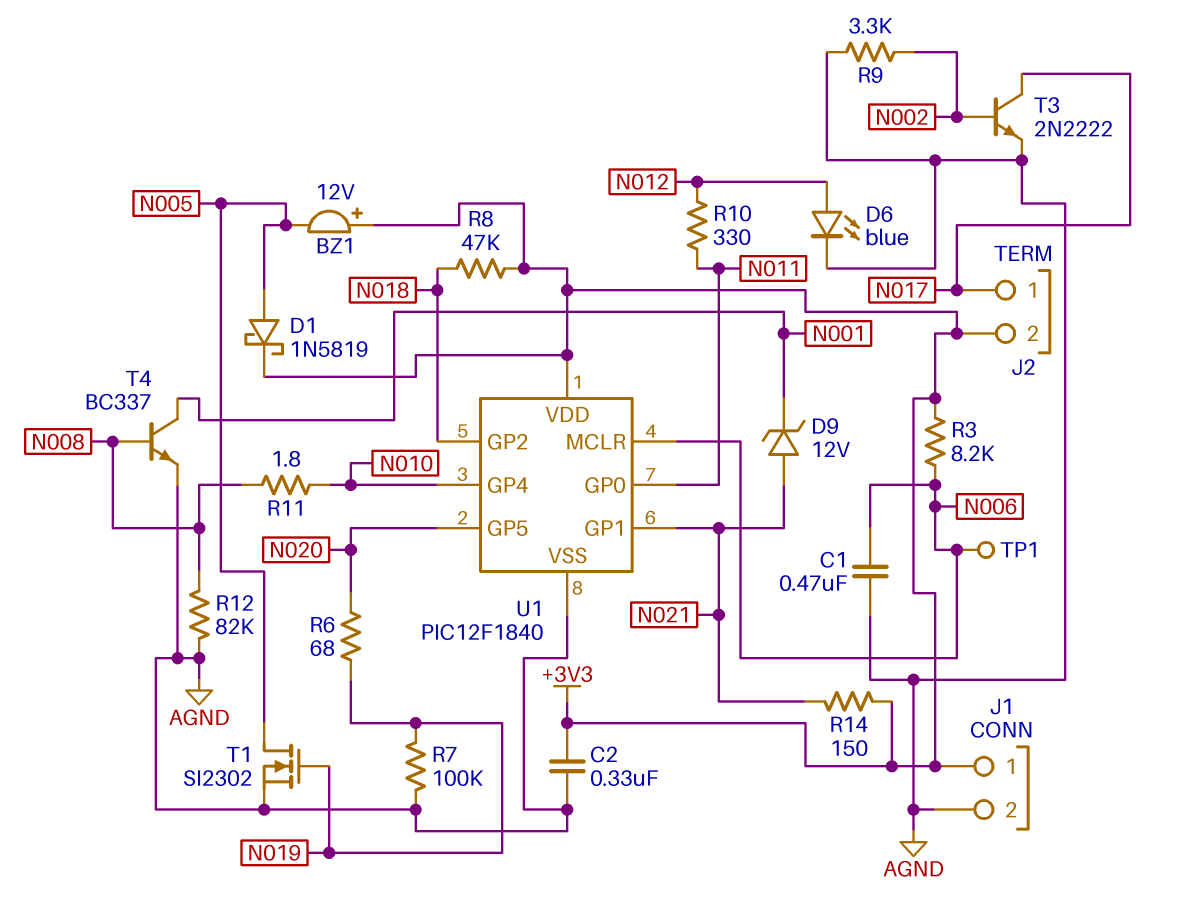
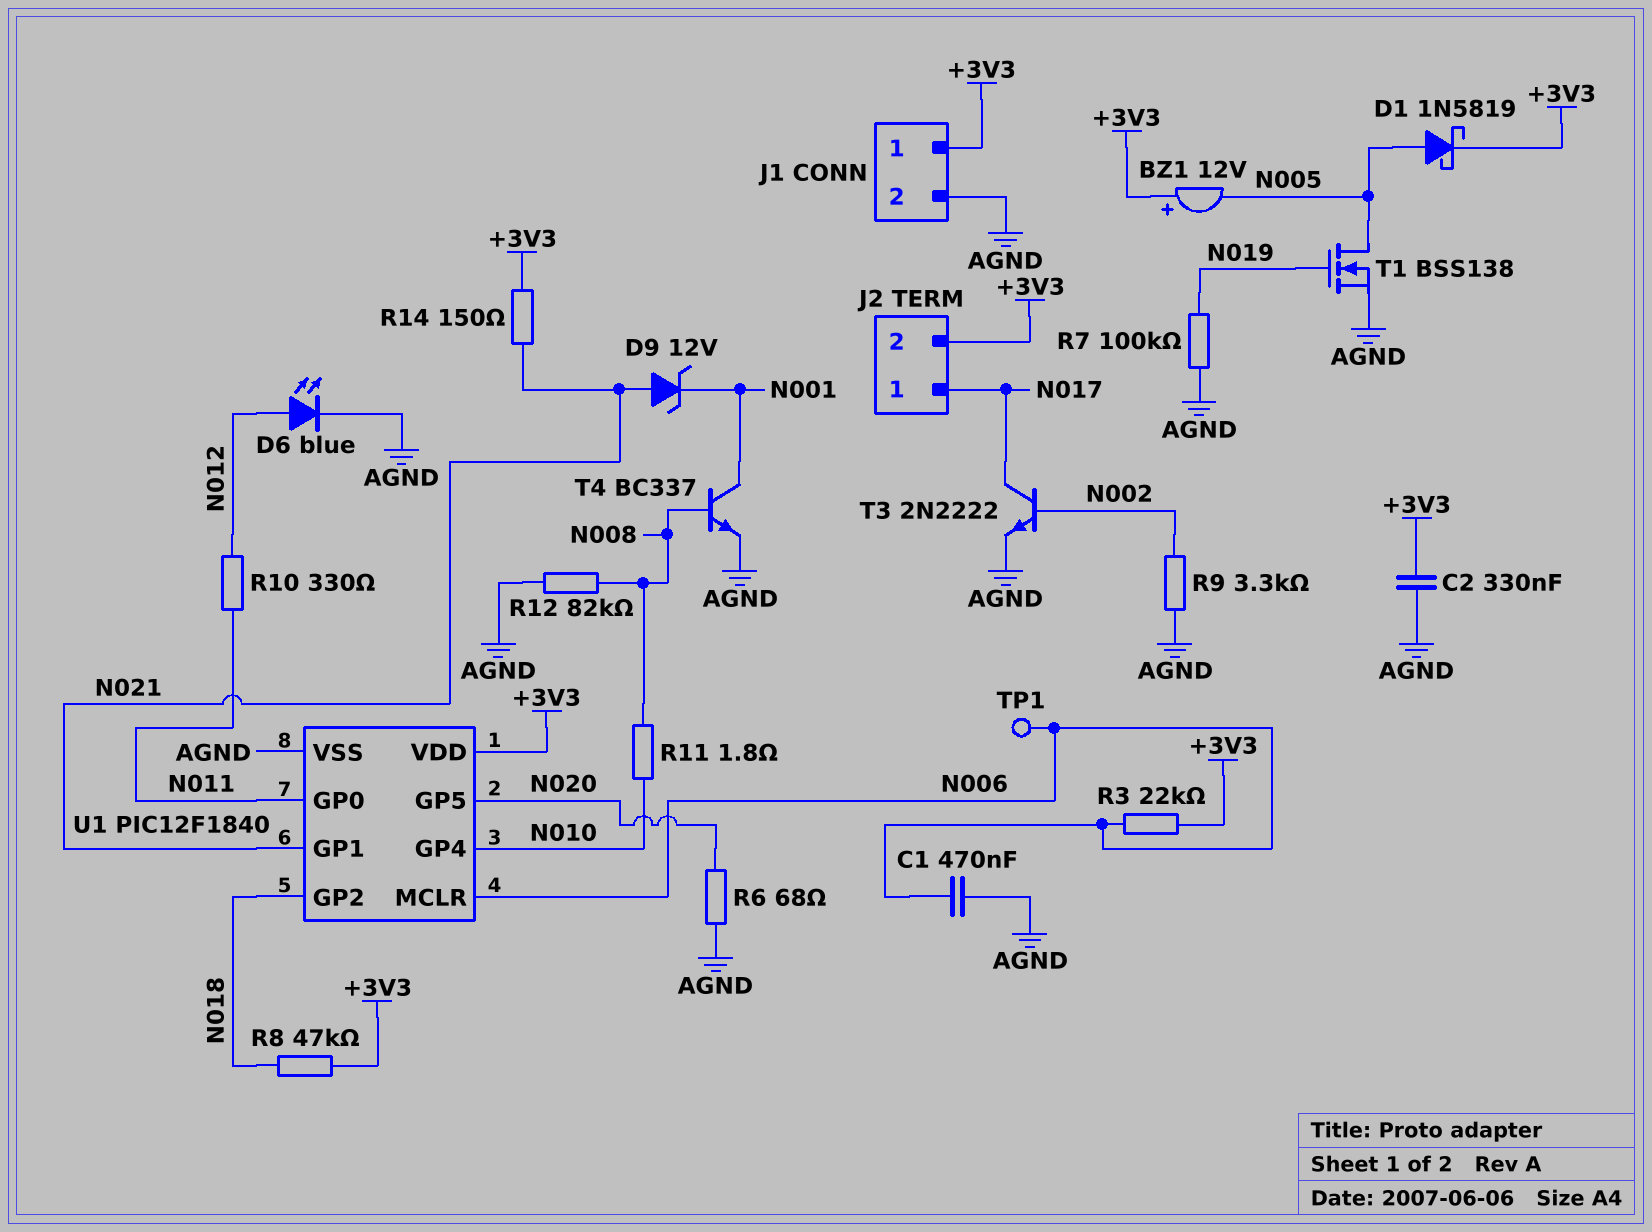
R3: 8.2k (+3V3, N006) -> 22k (+3V3, N006)
R6: 68 (N019, N020) -> 68 (AGND, N020)
T1: NMOS SI2302 (G N019, D N005, S AGND) -> NMOS BSS138 (G N019, D N005, S AGND)

